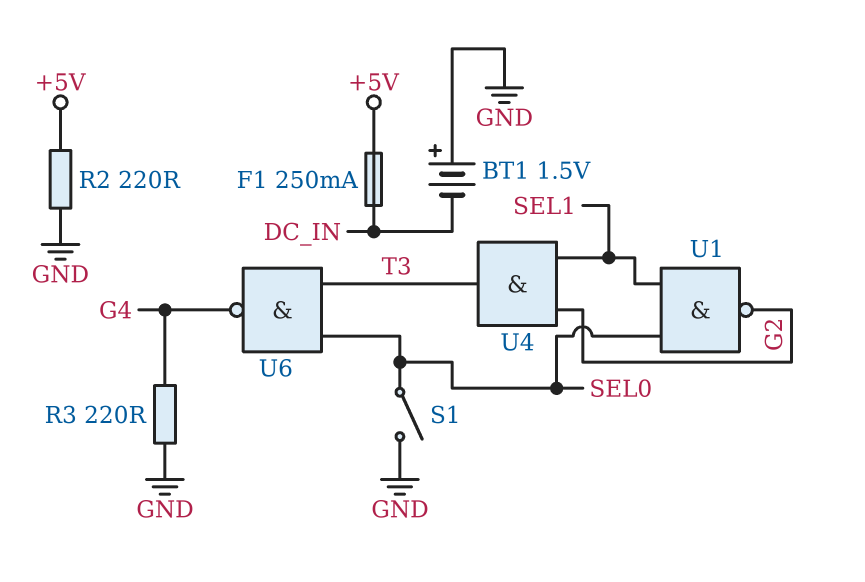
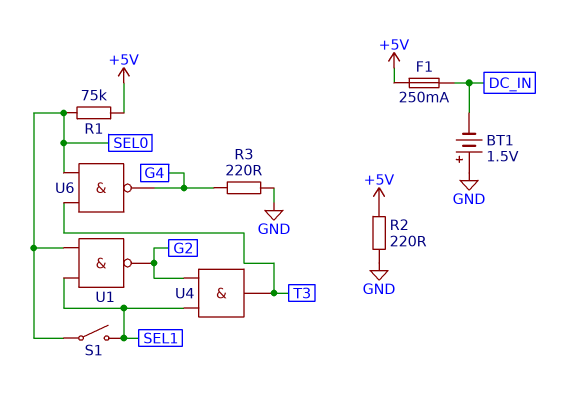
R1: none -> 75k (+5V, SEL0)
S1: switch (GND, SEL0) -> switch (SEL0, SEL1)

